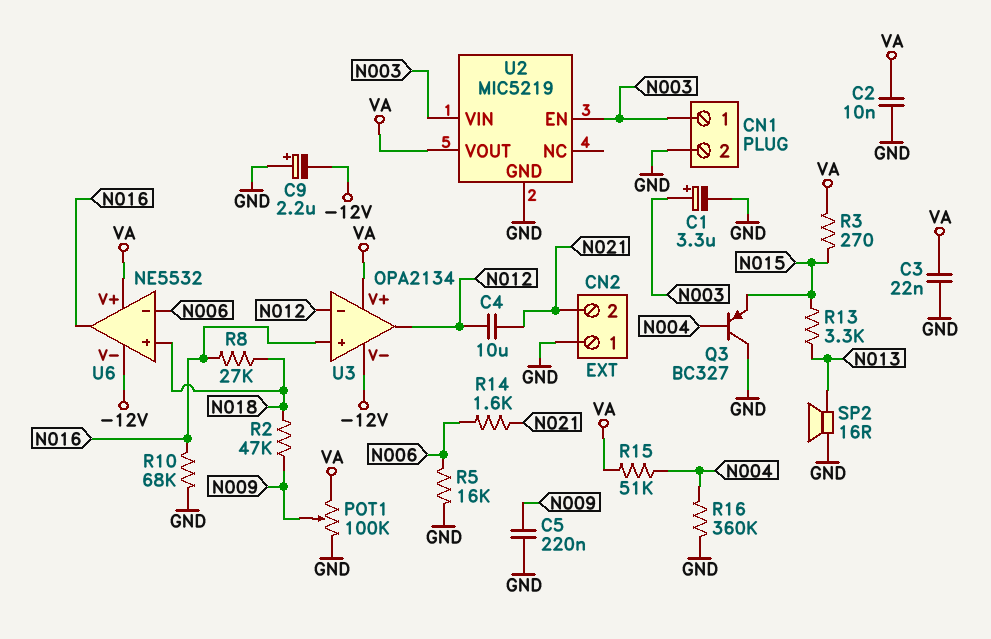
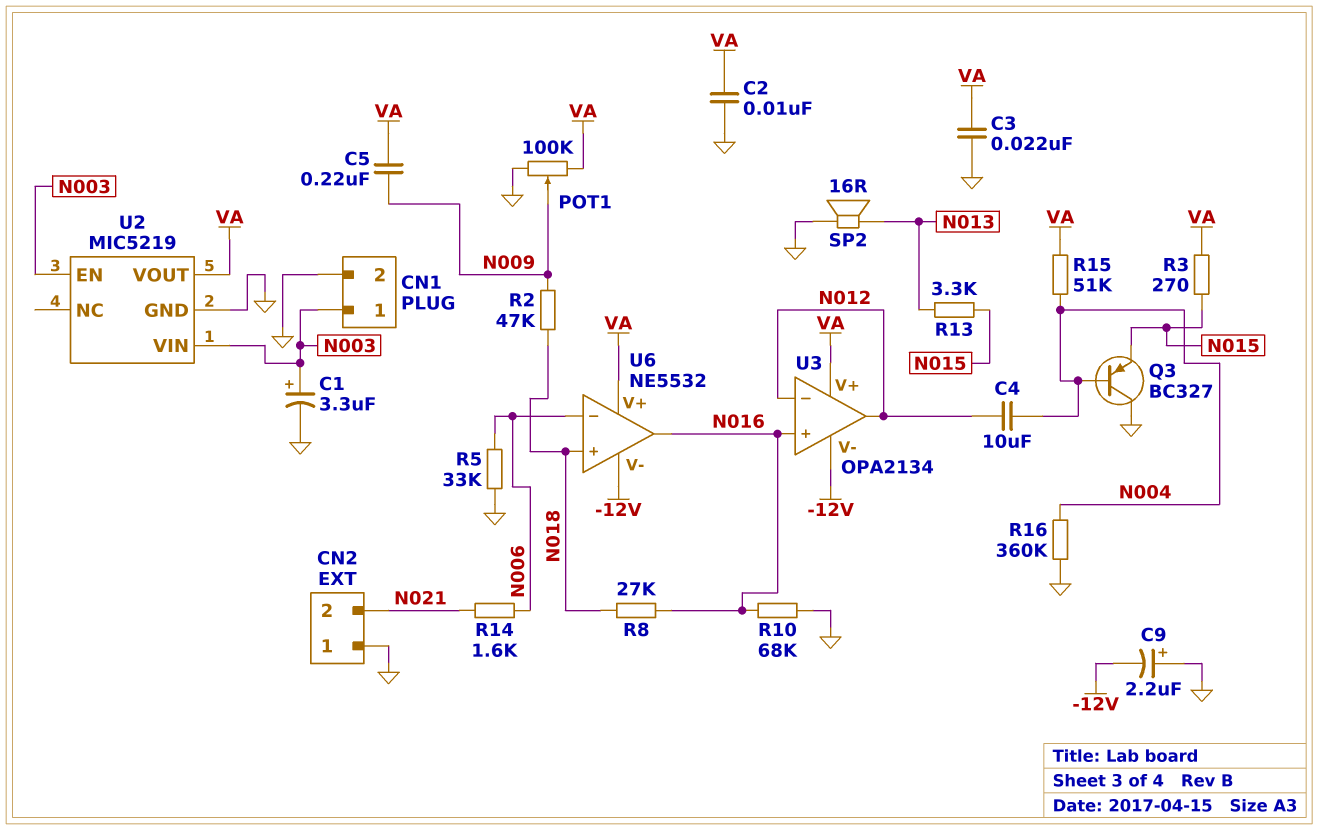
C4: 10uF (N012, N021) -> 10uF (N004, N012)
C5: 220nF (GND, N009) -> 220nF (N009, VA)
R5: 16k (GND, N006) -> 33k (GND, N006)

